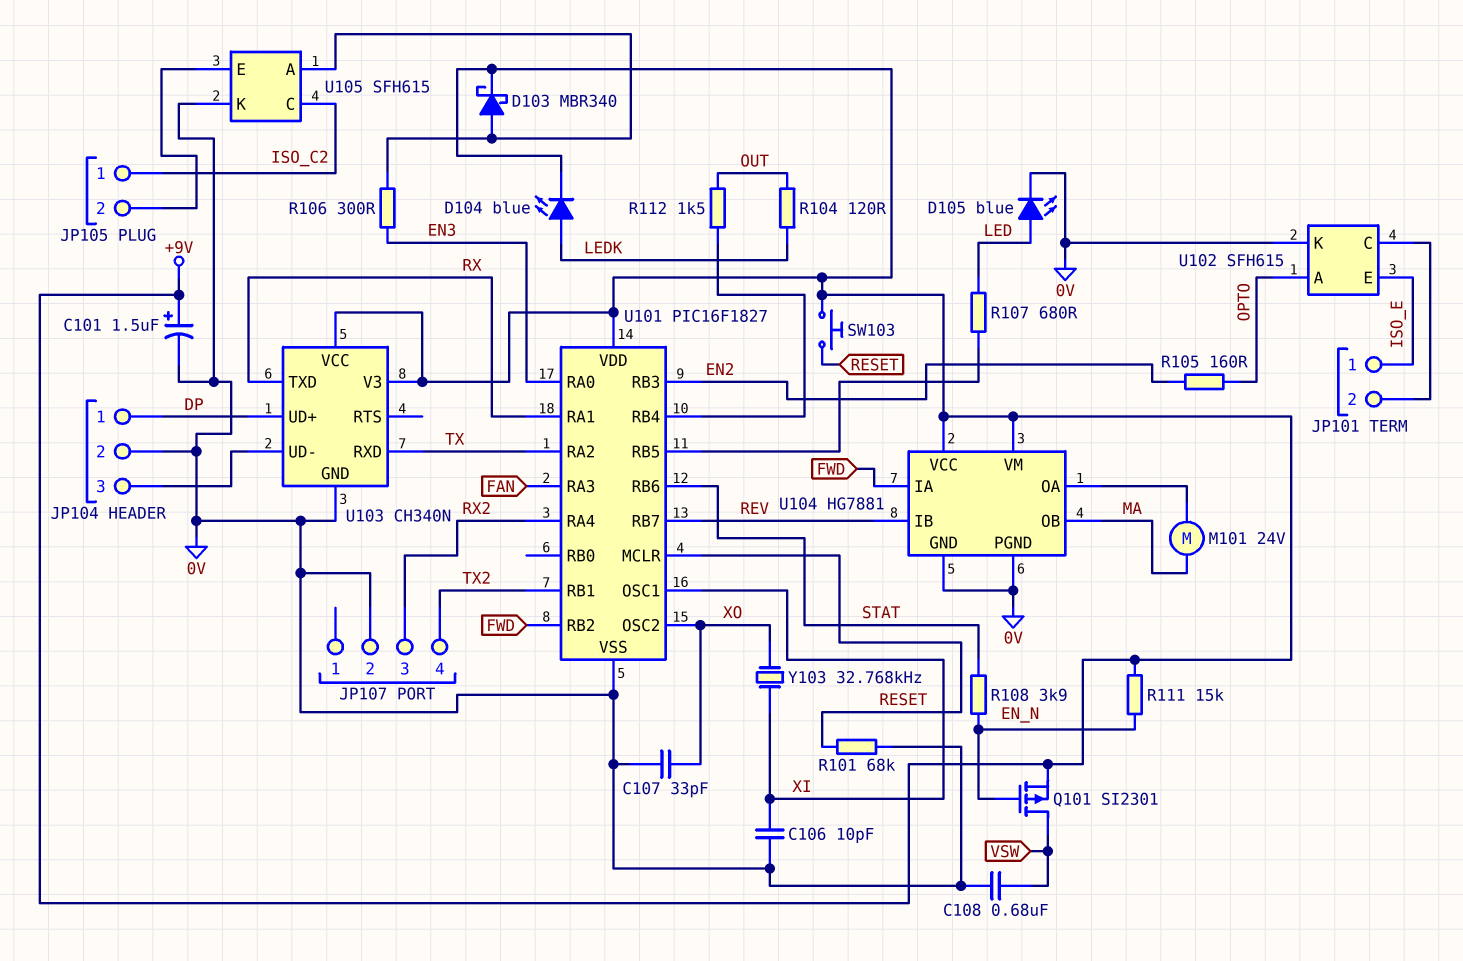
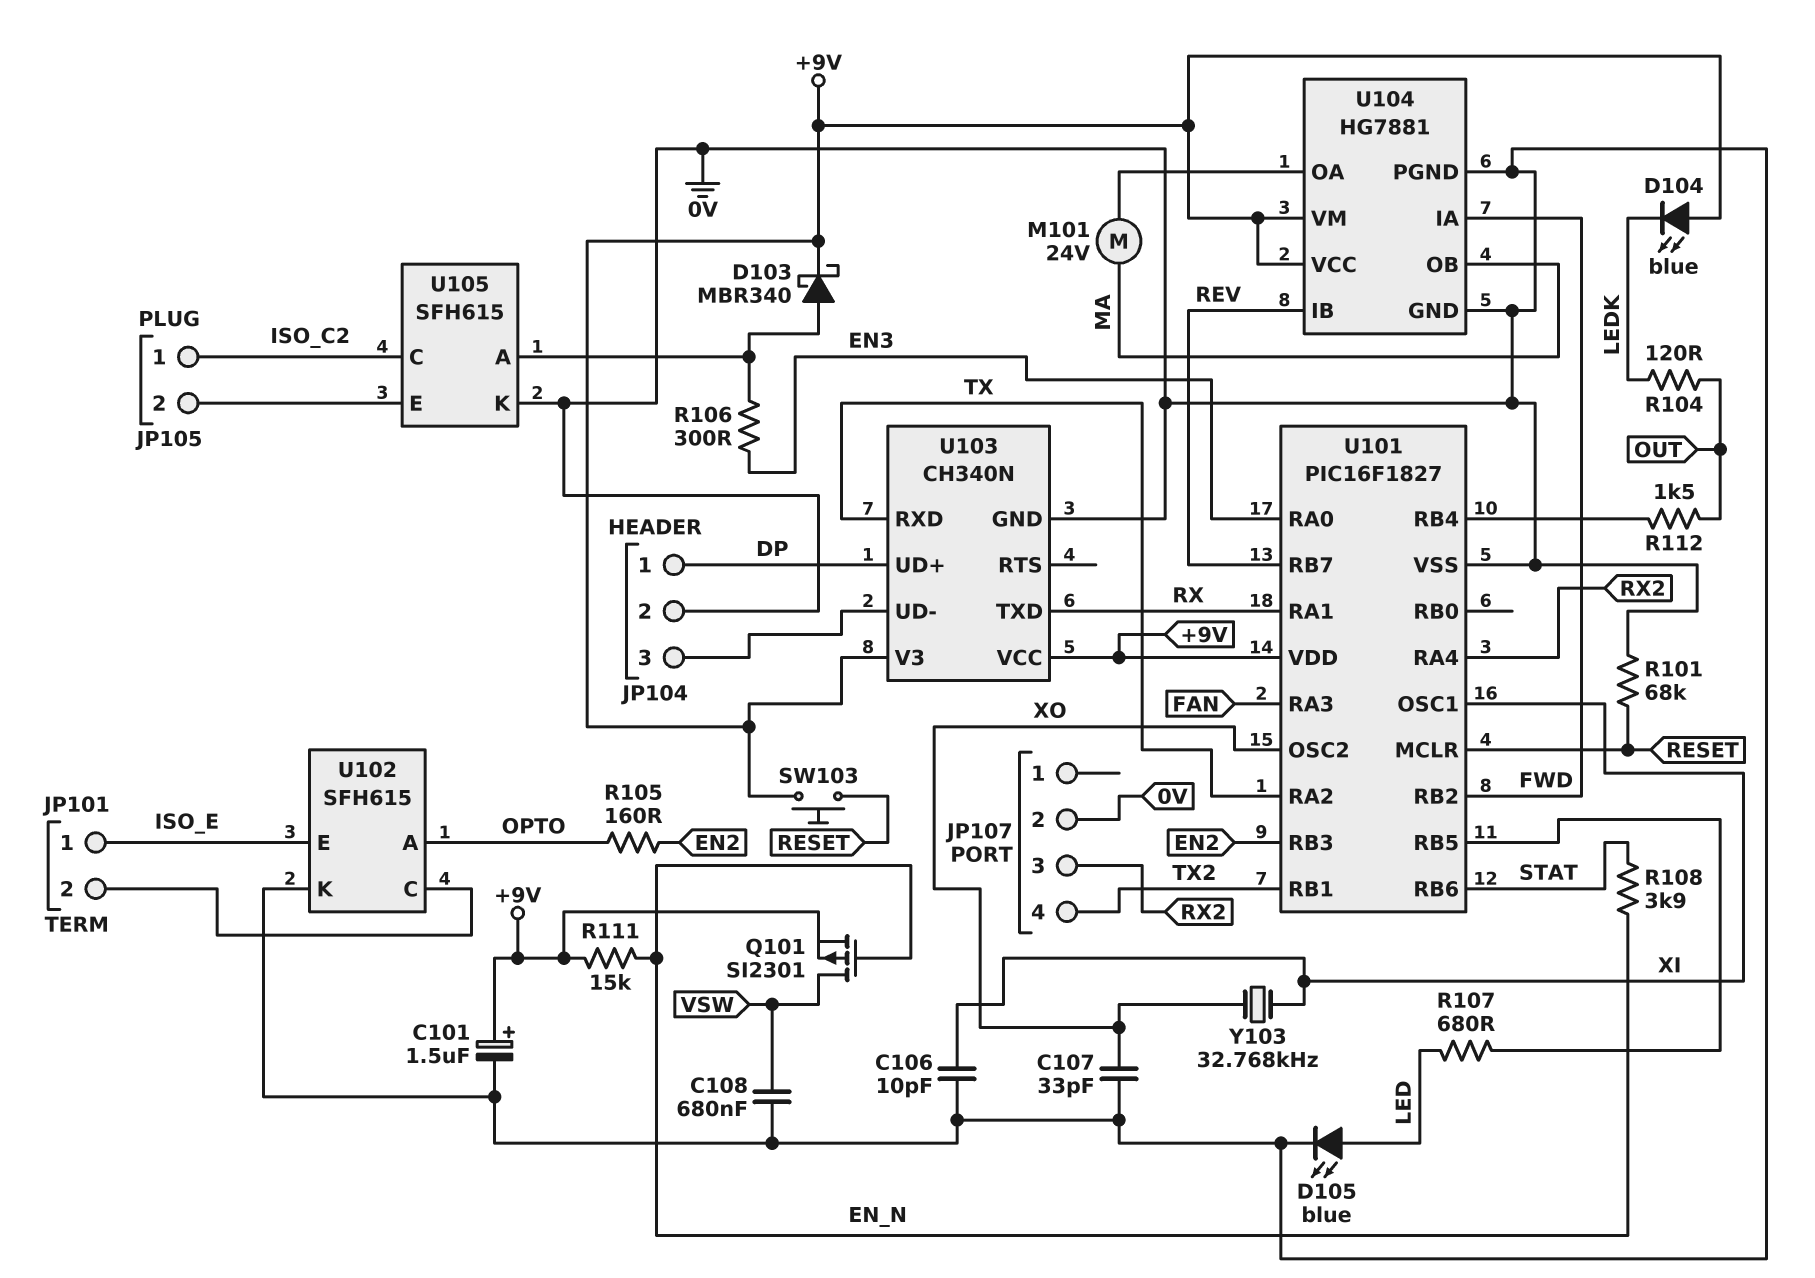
D104: LED blue (A LEDK, K +9V) -> LED blue (A +9V, K LEDK)

